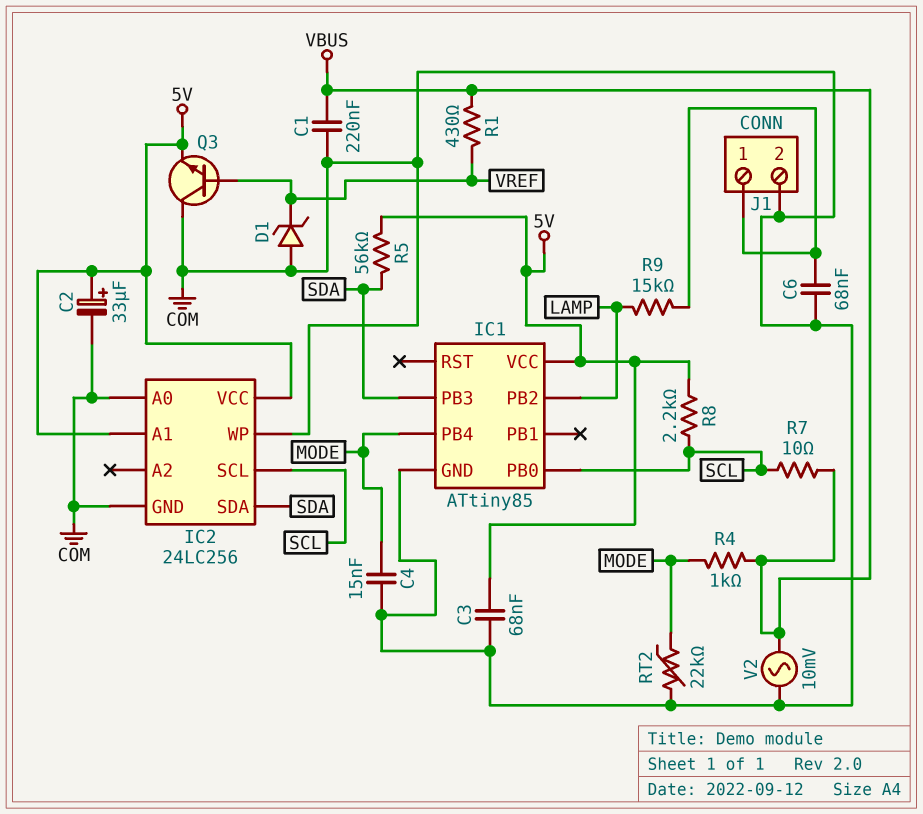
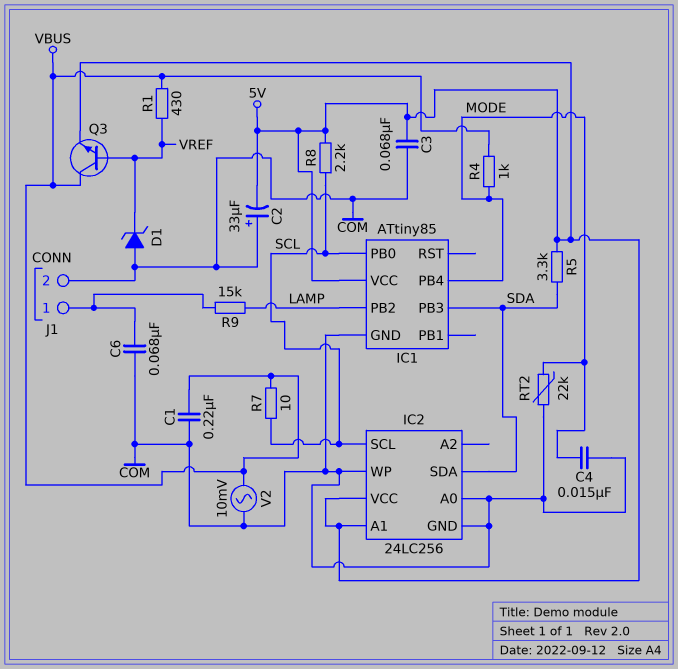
C2: 33uF (plus 5V, minus COM) -> 33uF (plus COM, minus 5V)
Q3: NPN (B VREF, C COM, E 5V) -> NPN (B VREF, C VBUS, E 5V)
R5: 56k (5V, SDA) -> 3.3k (5V, SDA)

